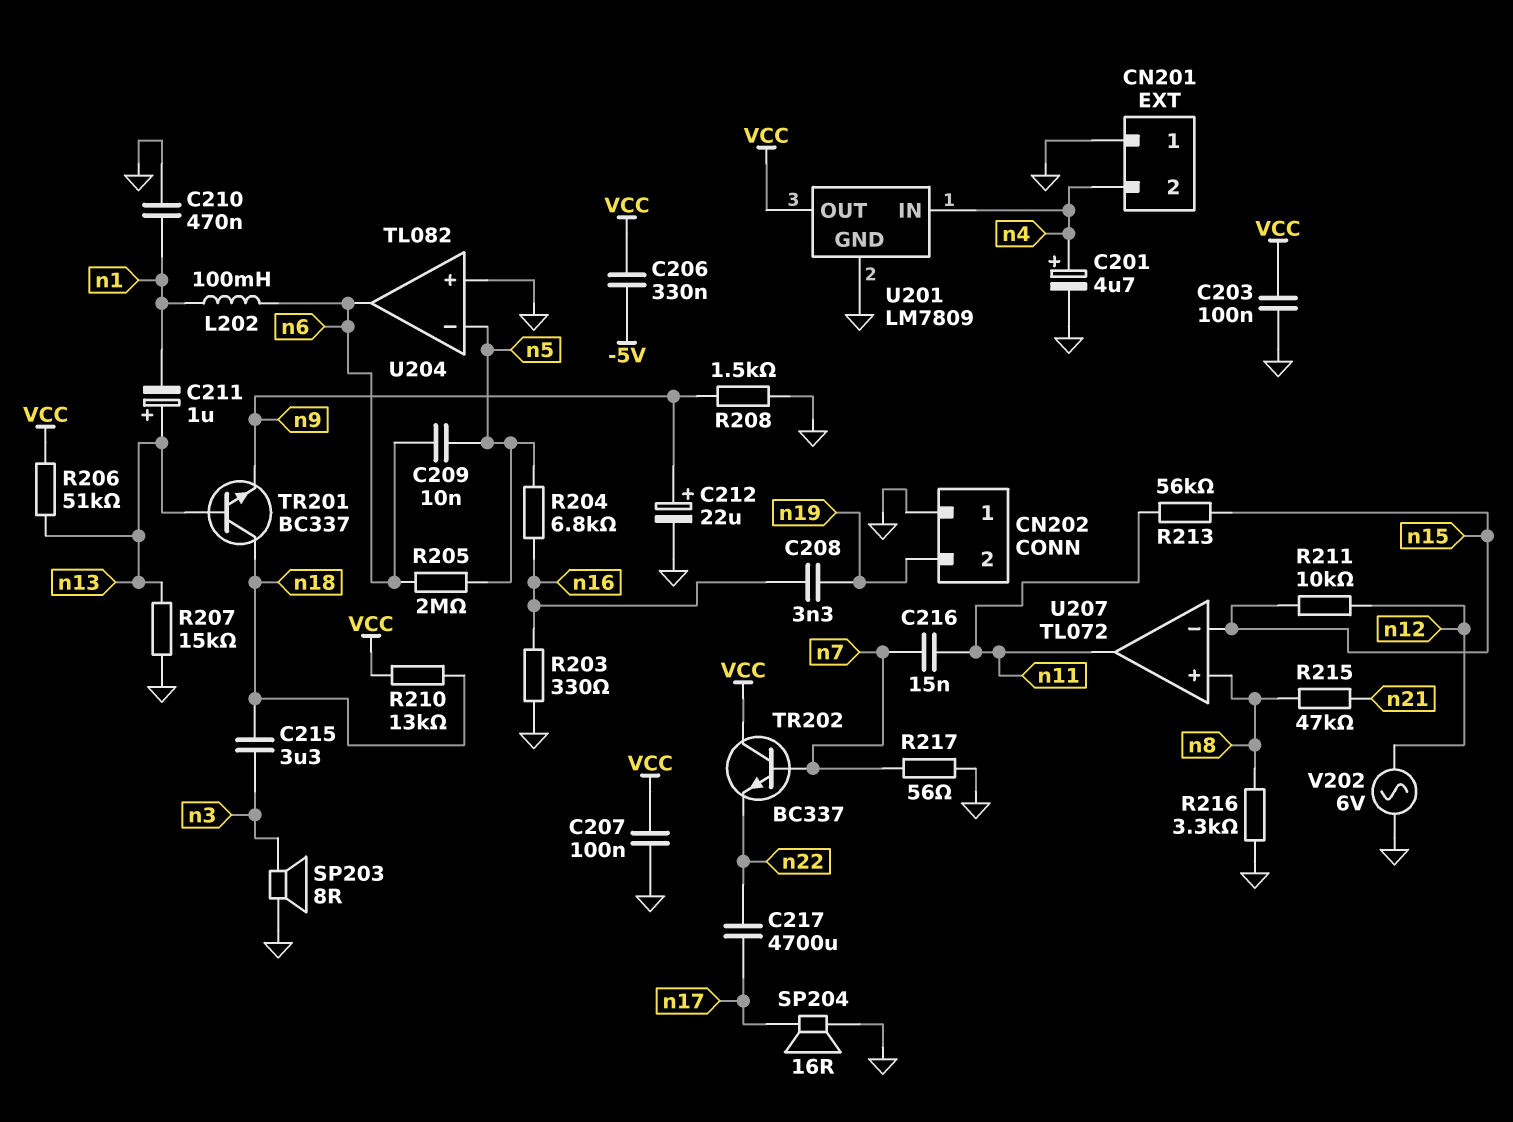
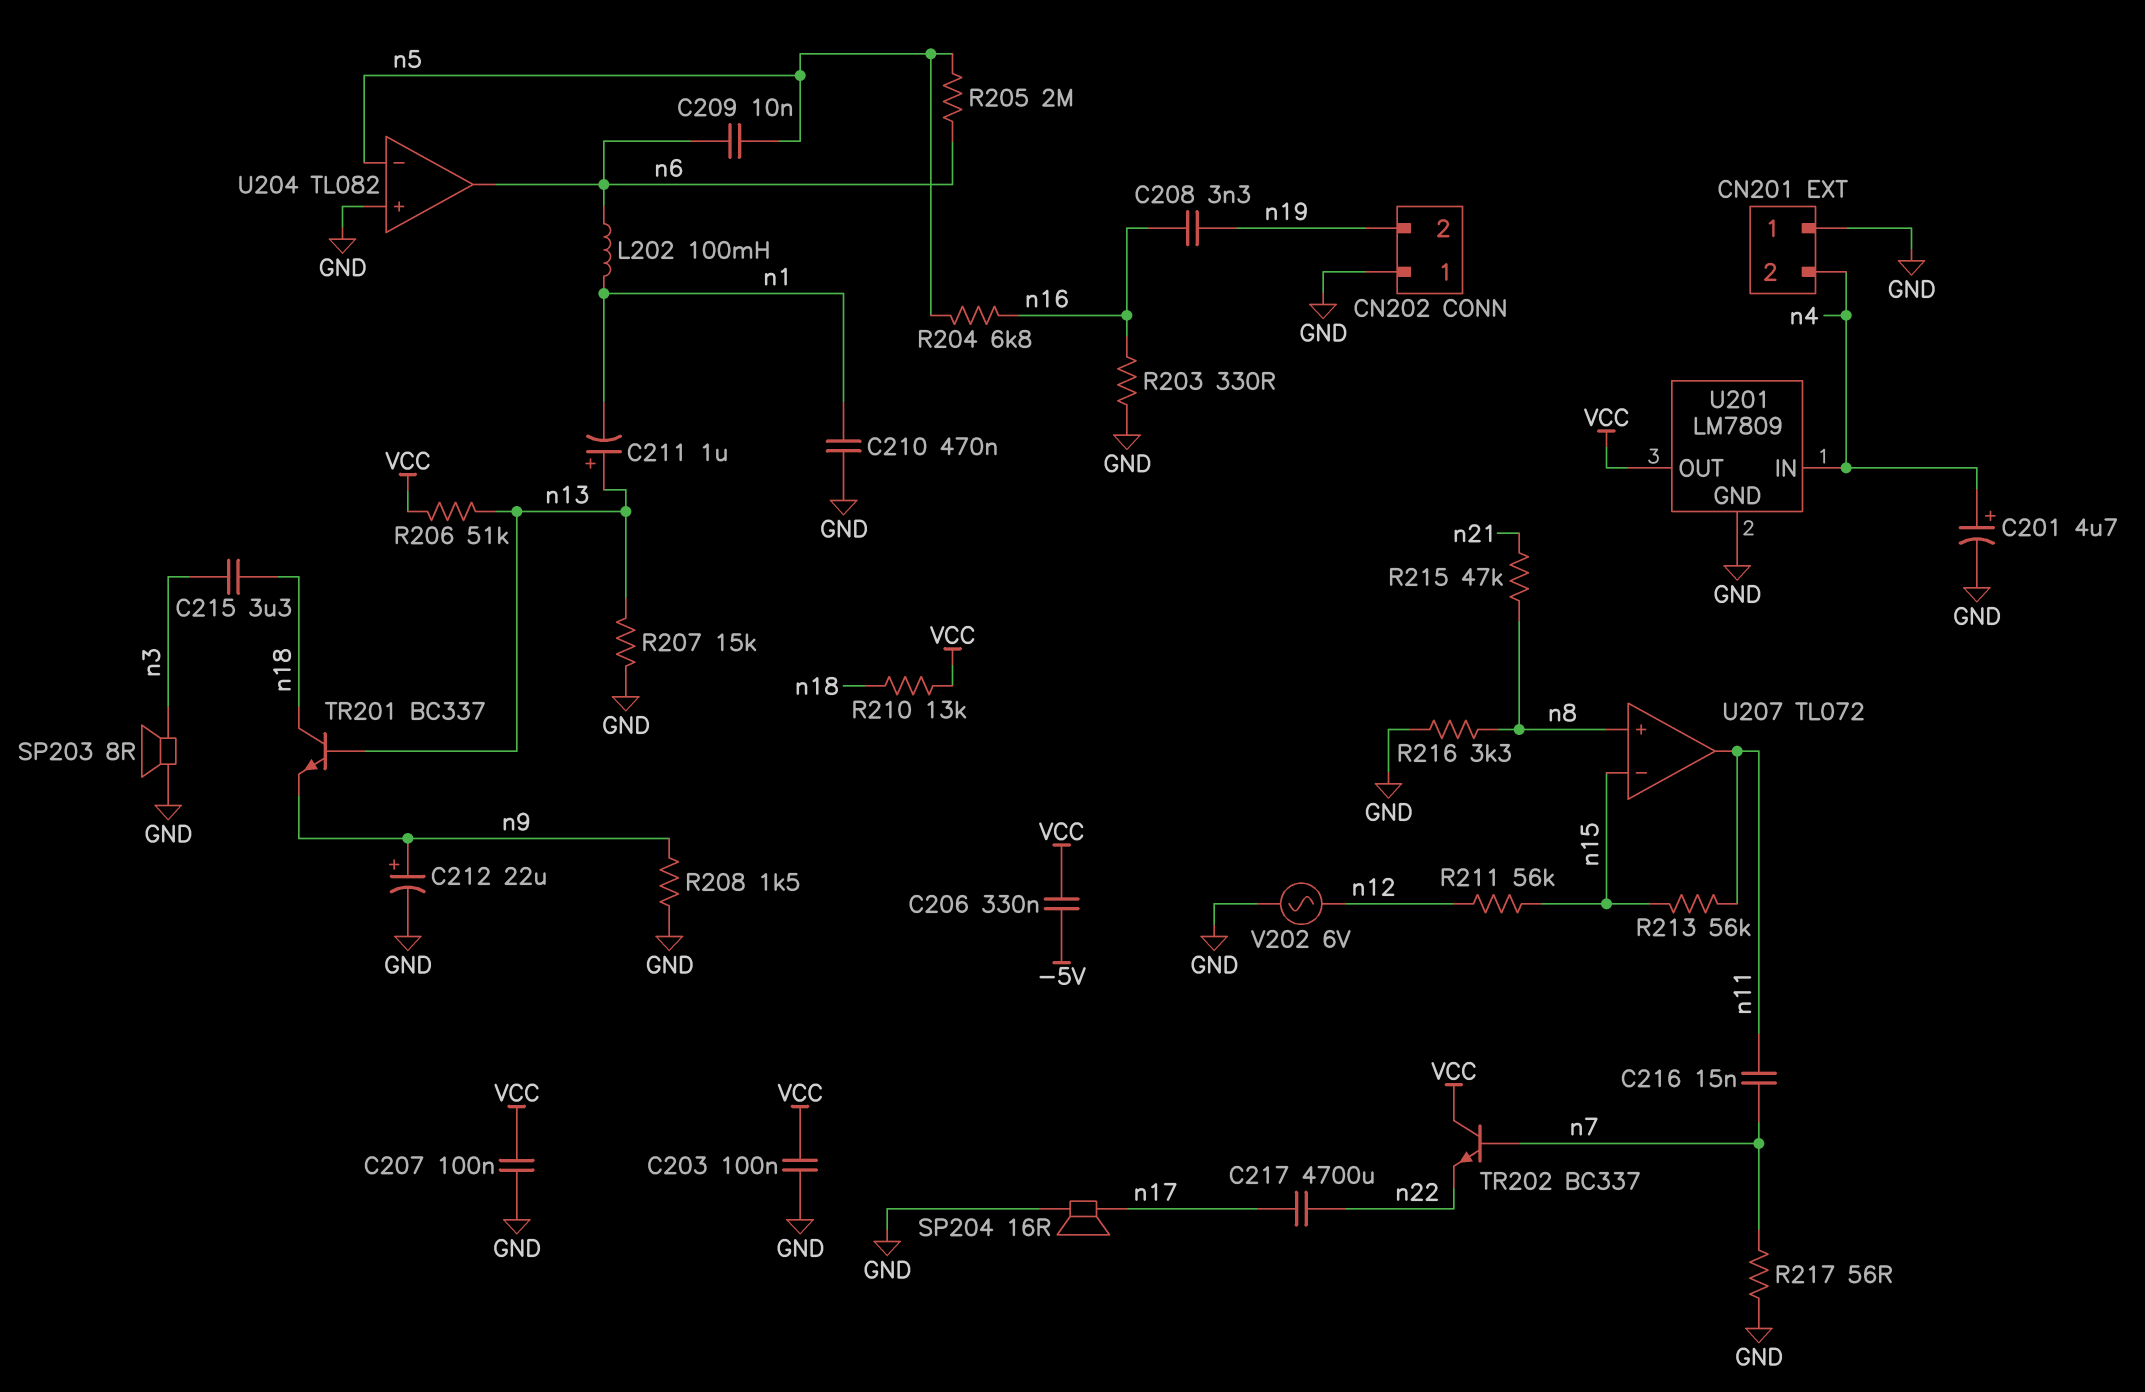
R211: 10k (n12, n15) -> 56k (n12, n15)

